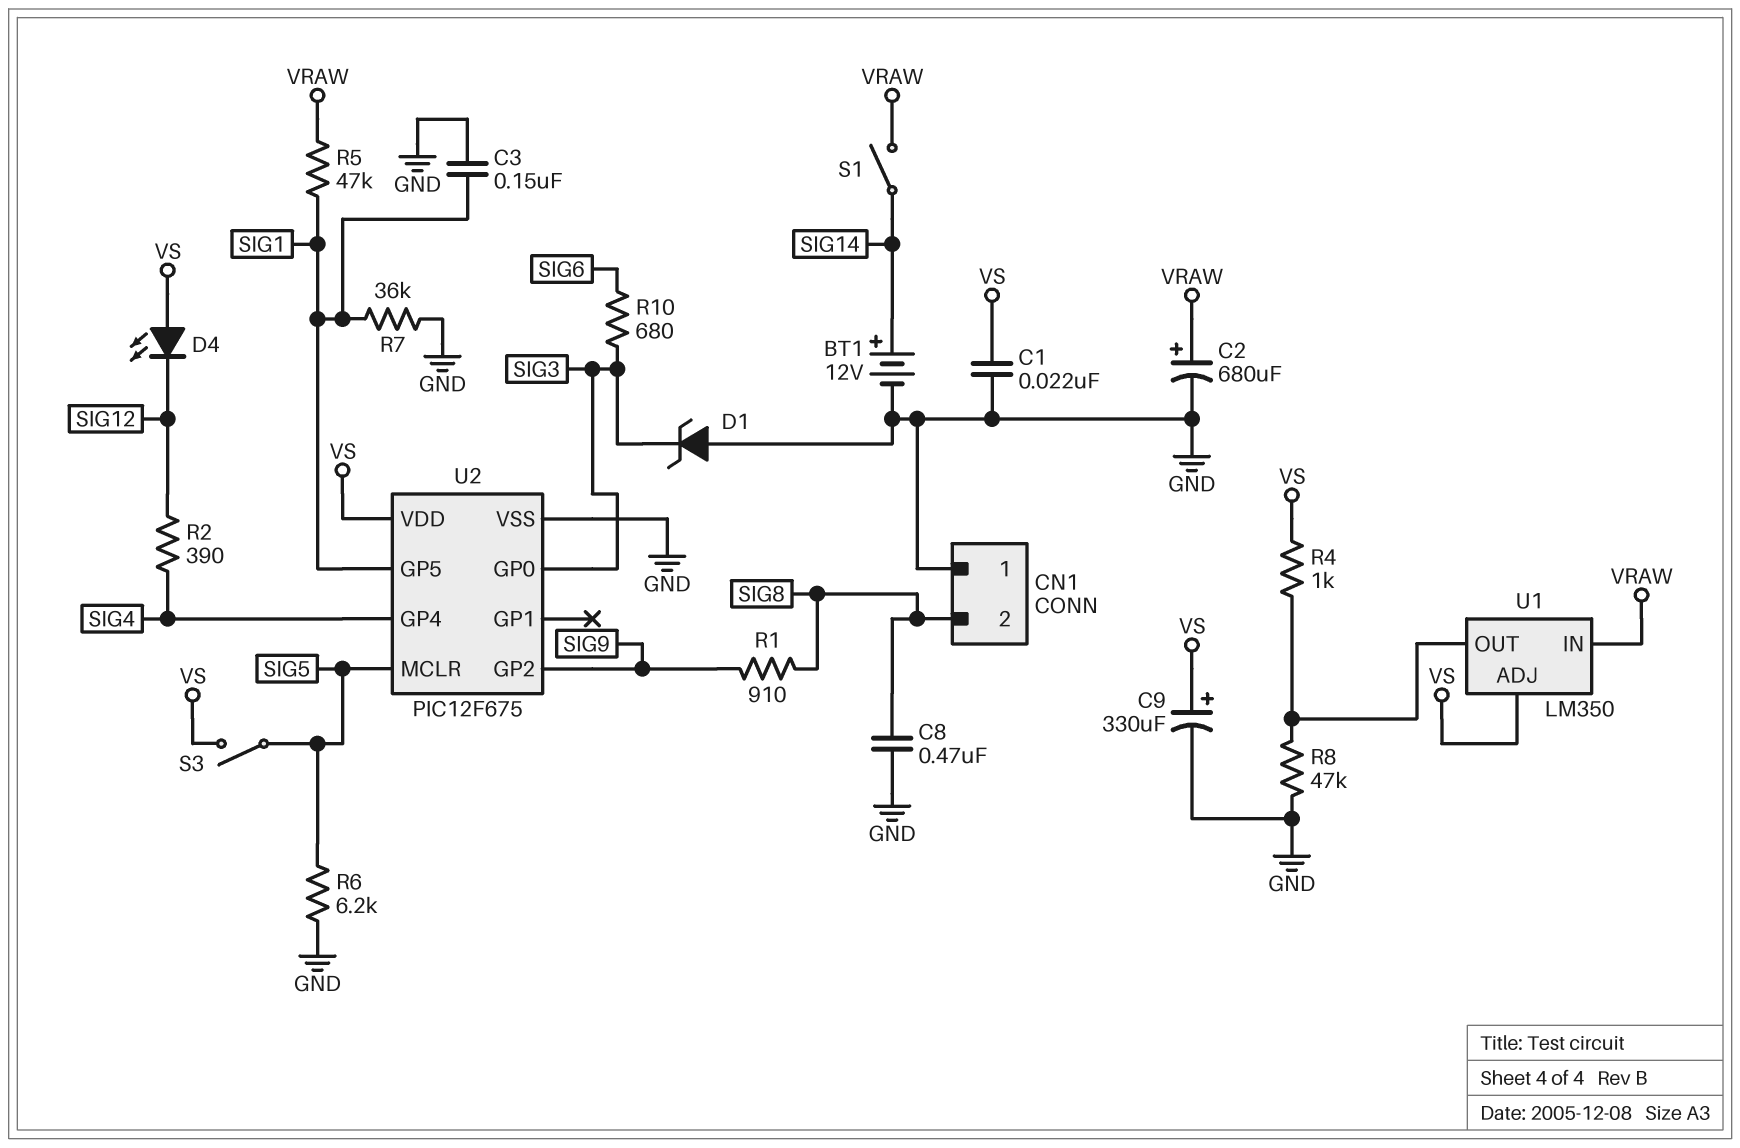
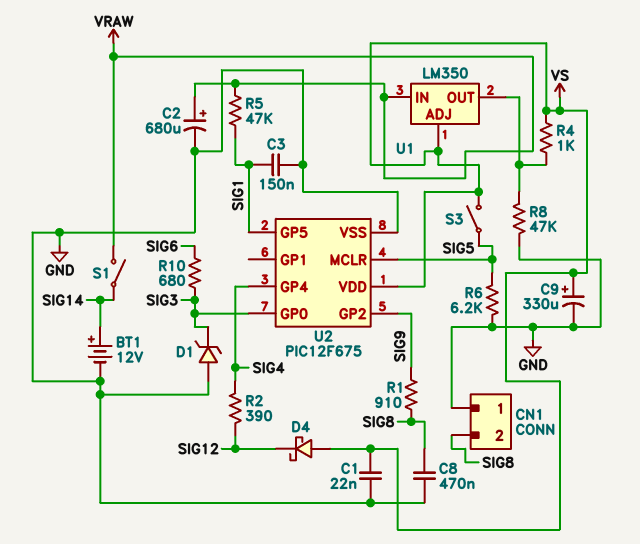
D4: LED (A VS, K SIG12) -> schottky (A VS, K SIG12)
R7: 36k (GND, SIG1) -> none

